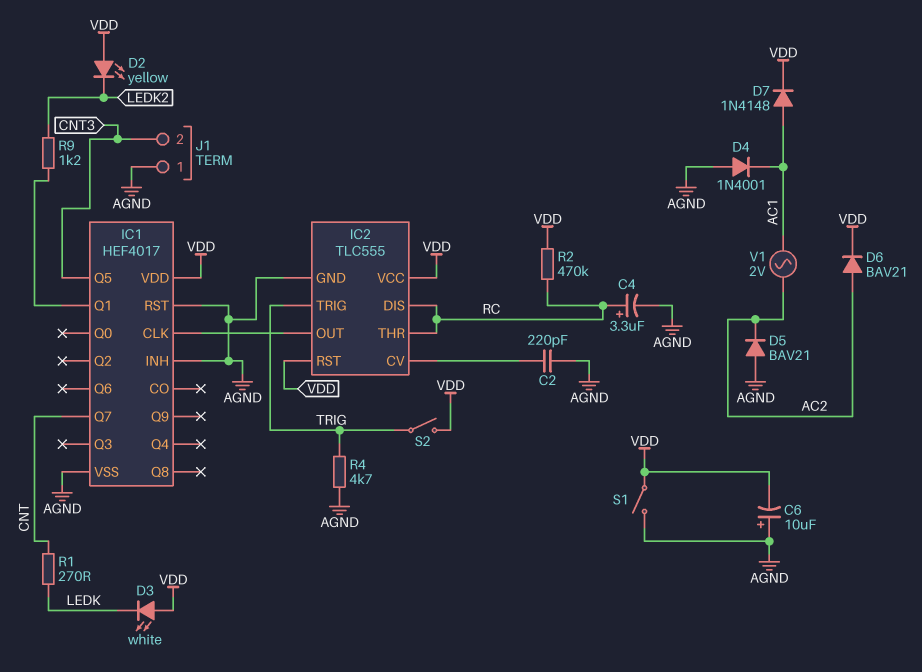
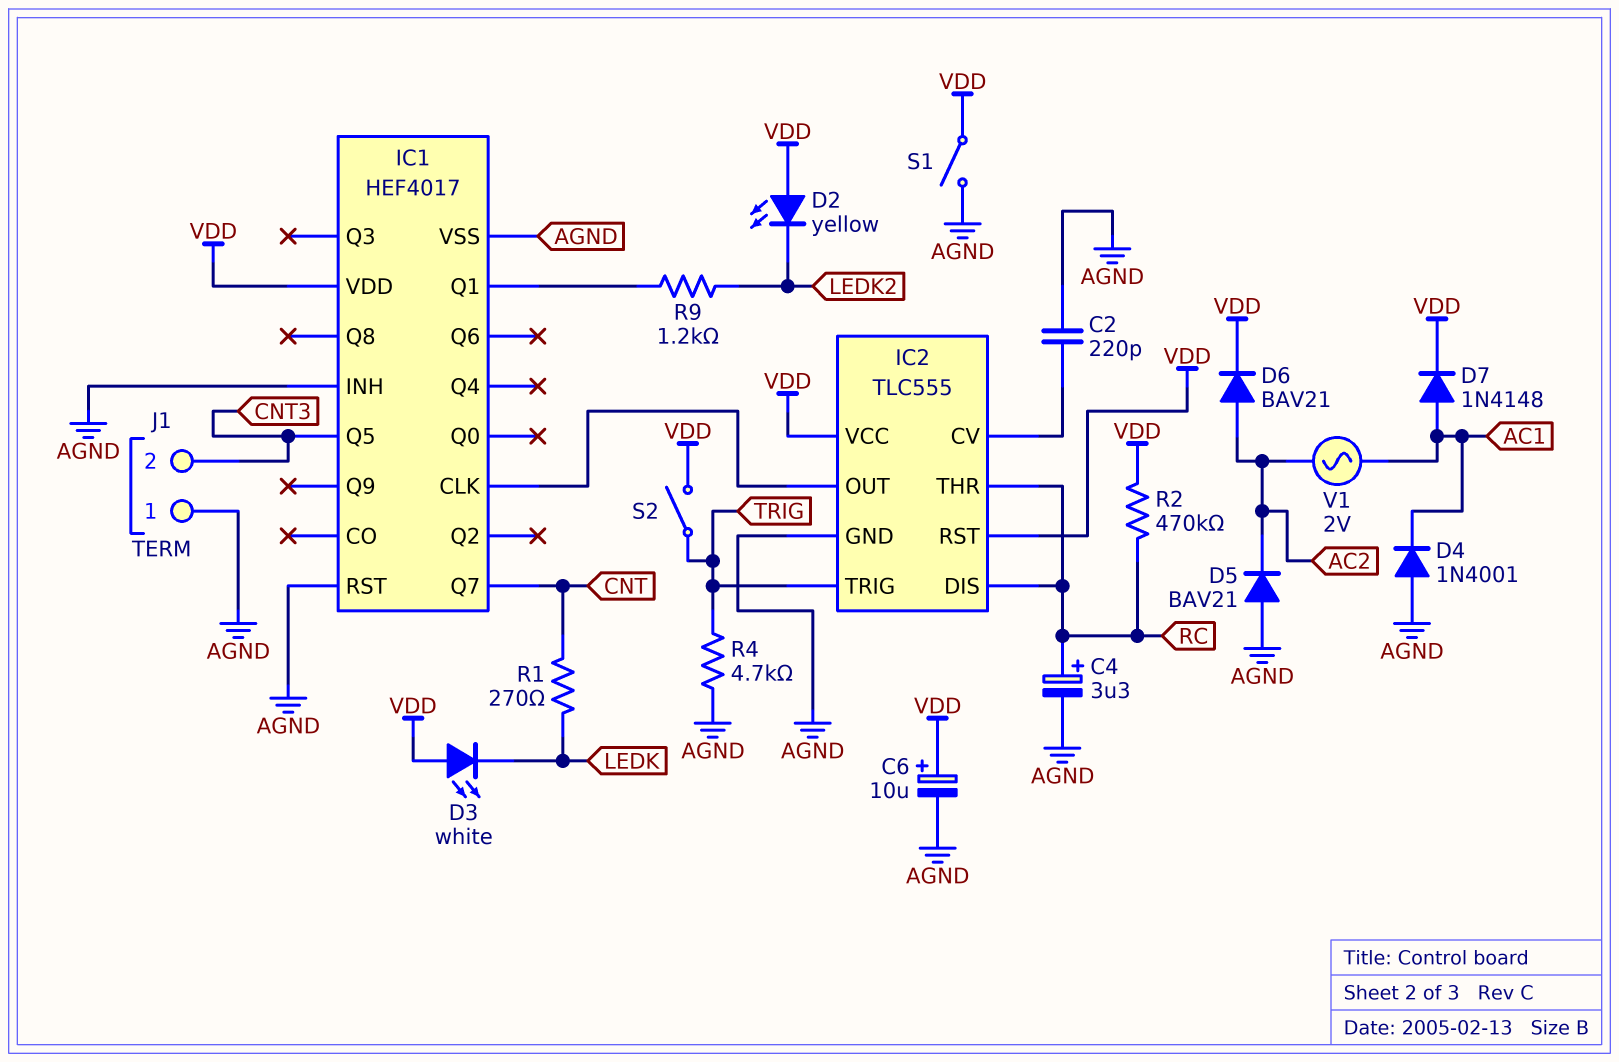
C6: 10uF (plus AGND, minus VDD) -> 10uF (plus VDD, minus AGND)

